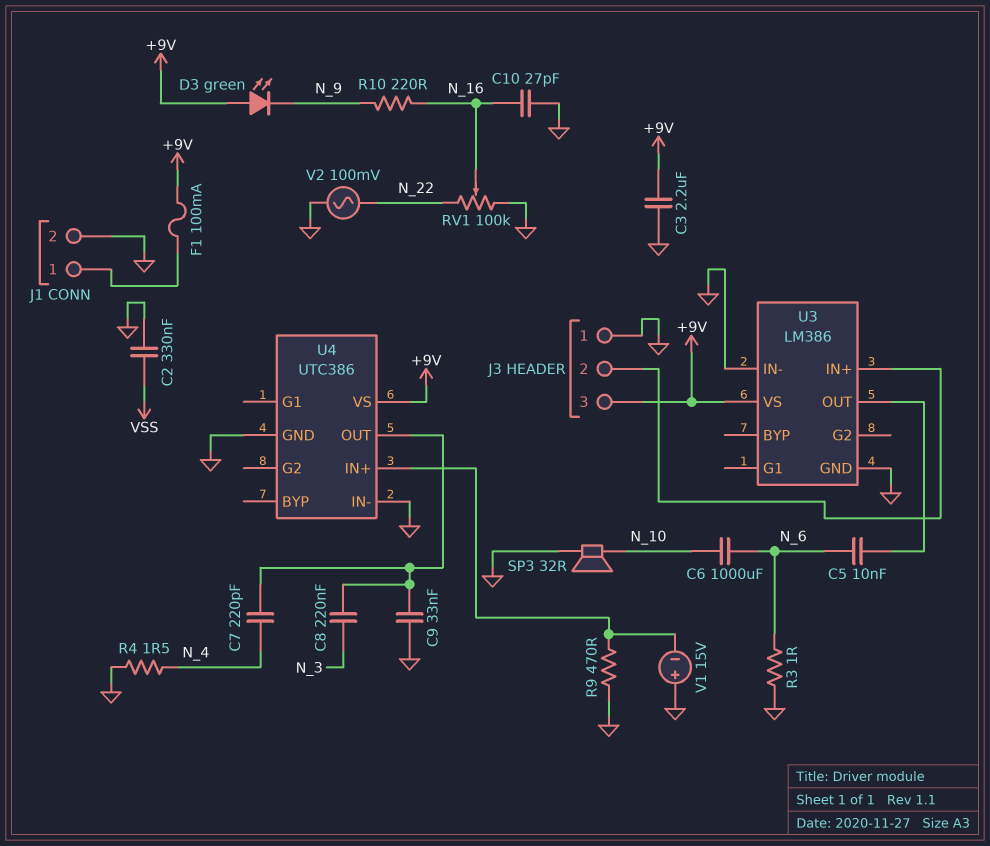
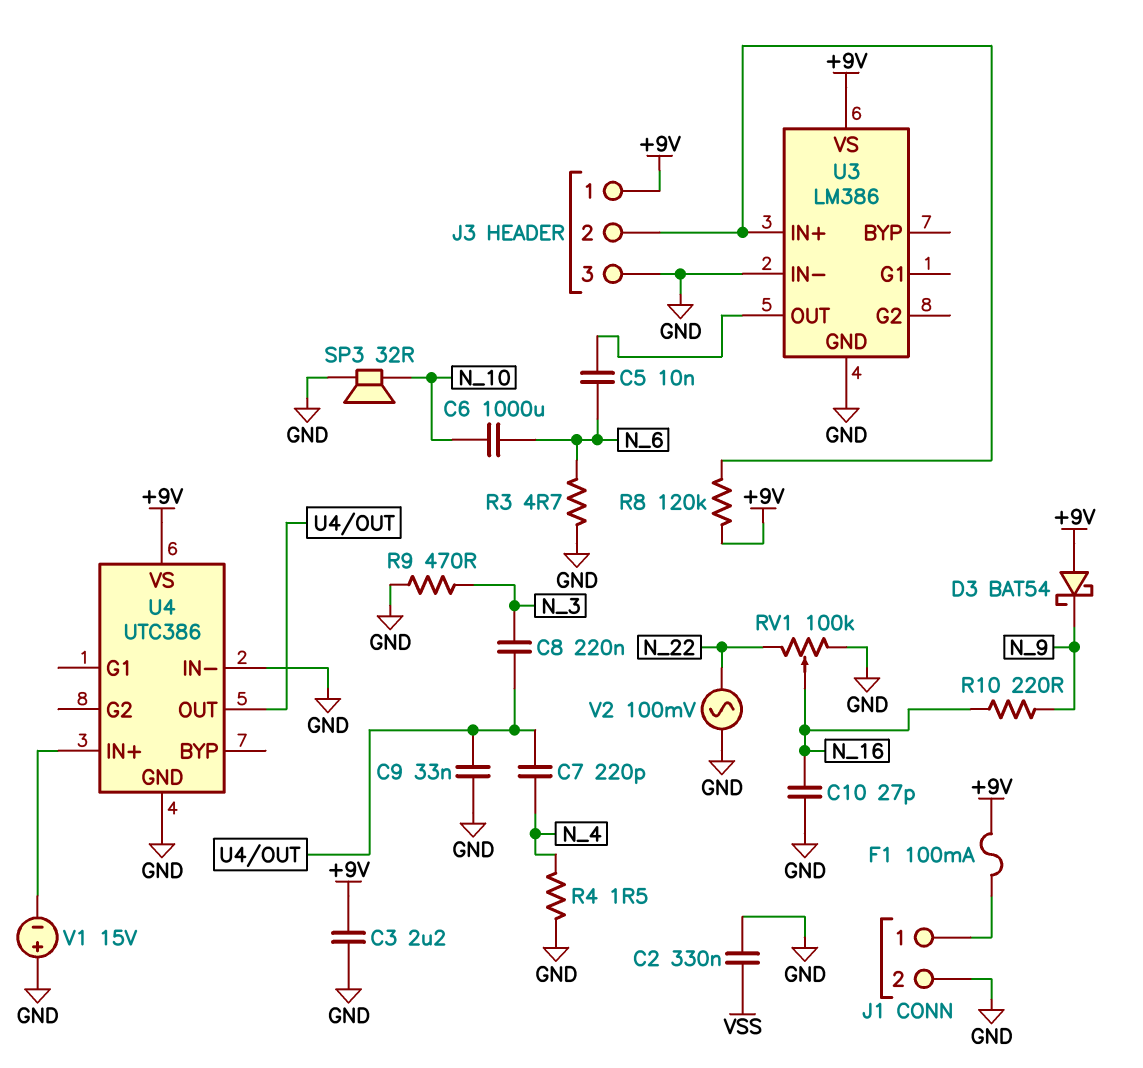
D3: LED green (A +9V, K N_9) -> schottky BAT54 (A +9V, K N_9)
J3 pin 1: GND -> +9V
J3 pin 3: +9V -> GND
R3: 1 (GND, N_6) -> 4.7 (GND, N_6)
R8: none -> 120k (+9V, J3/2)
R9: 470 (GND, U4/IN+) -> 470 (GND, N_3)

